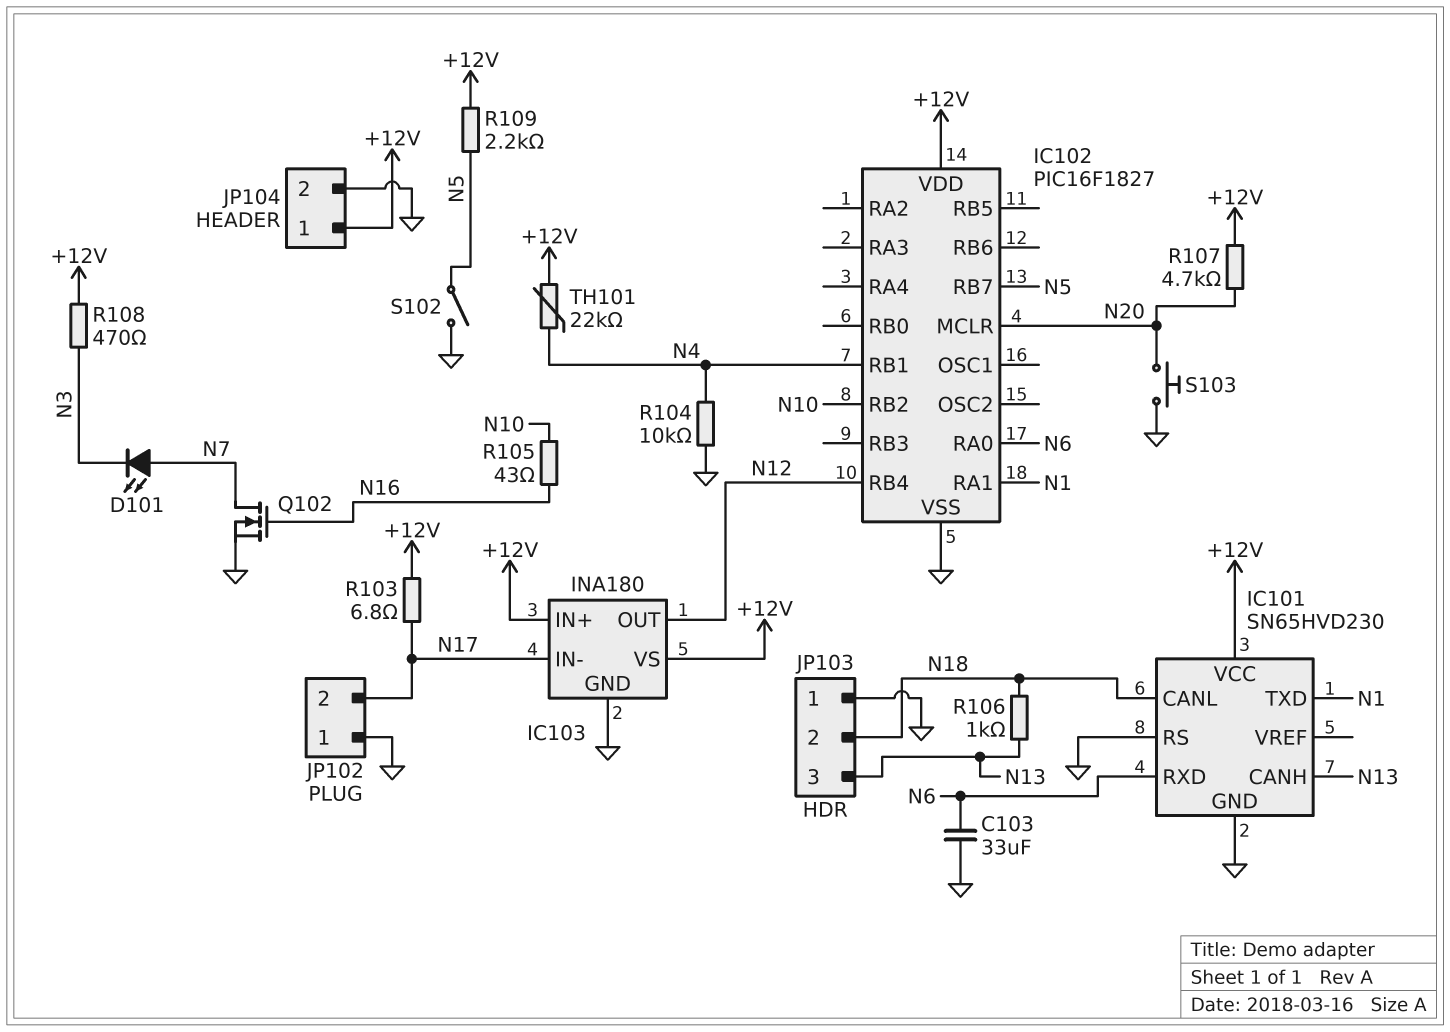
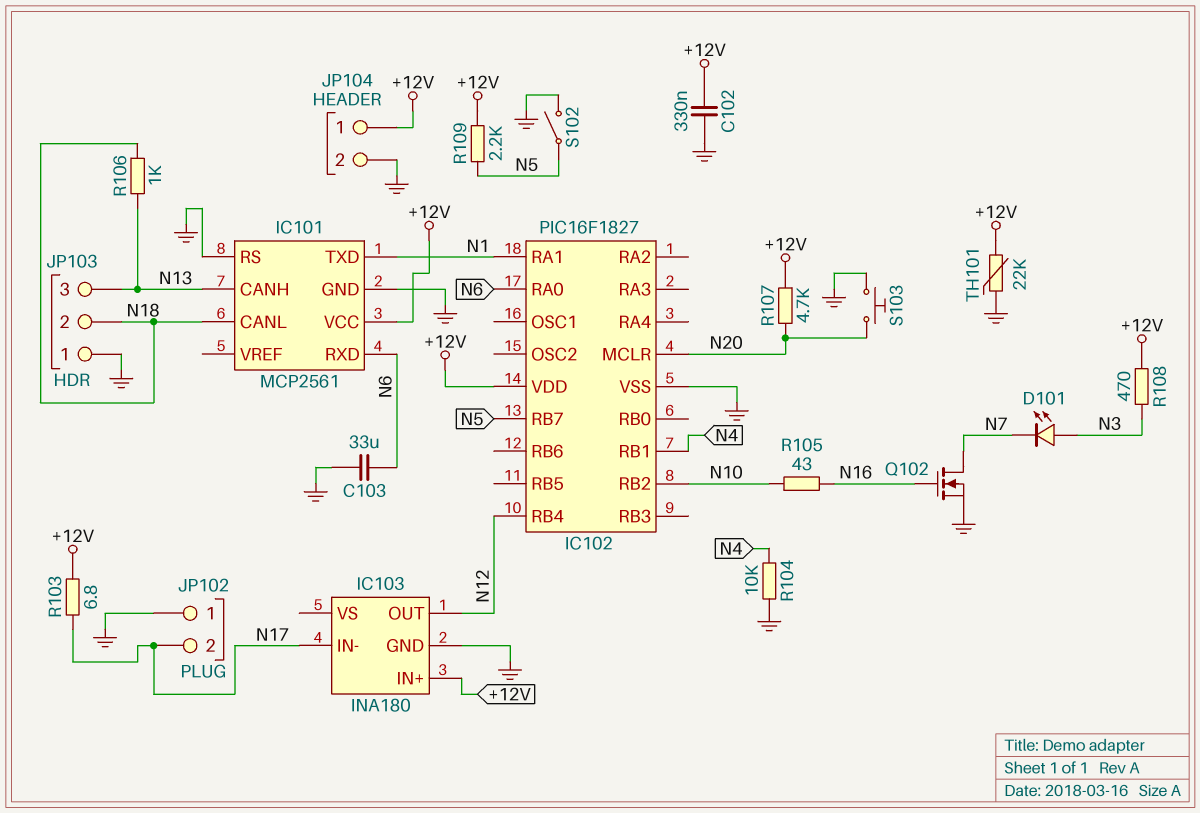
C102: none -> 330nF (+12V, GND)
D101: LED (A N7, K N3) -> LED (A N3, K N7)
IC101: SN65HVD230 -> MCP2561
IC103 pin VS: +12V -> none
TH101: 22k (+12V, N4) -> 22k (+12V, GND)

